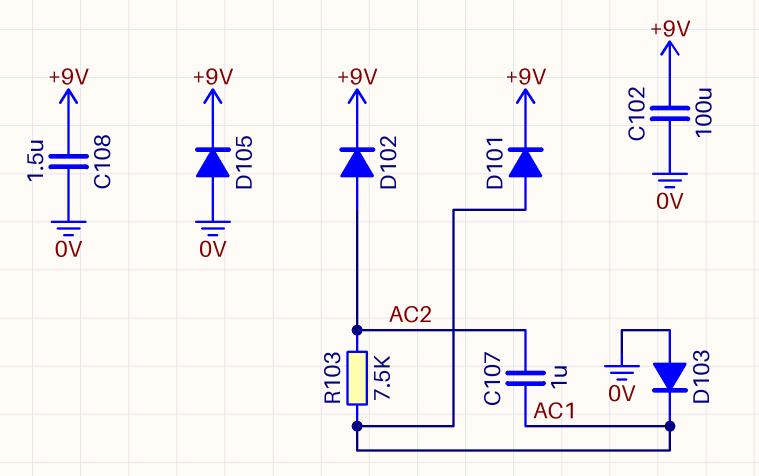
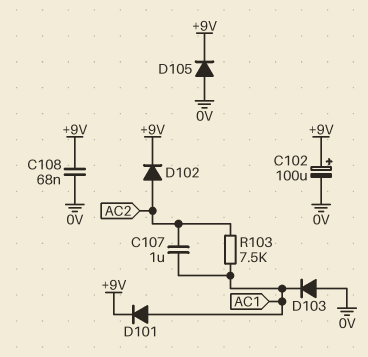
C102: 100uF (+9V, 0V) -> 100uF (plus +9V, minus 0V)
C108: 1.5uF (+9V, 0V) -> 68nF (+9V, 0V)

